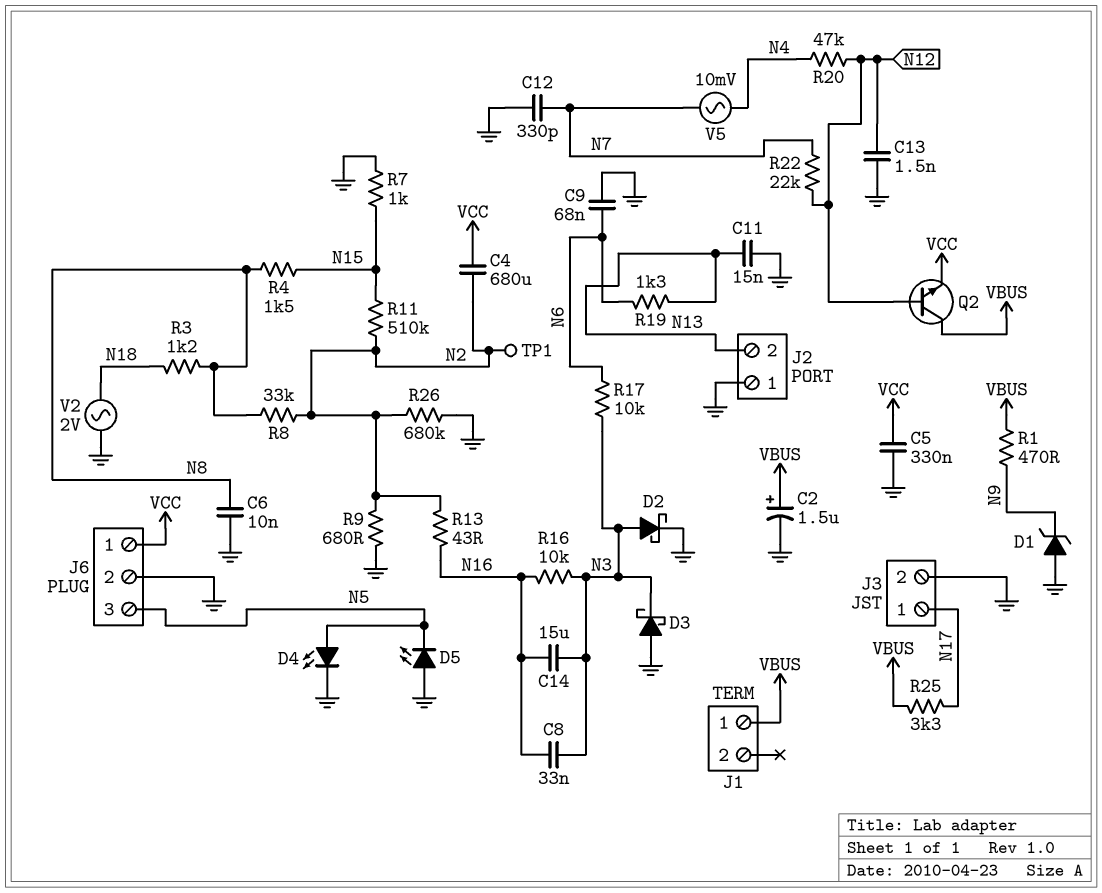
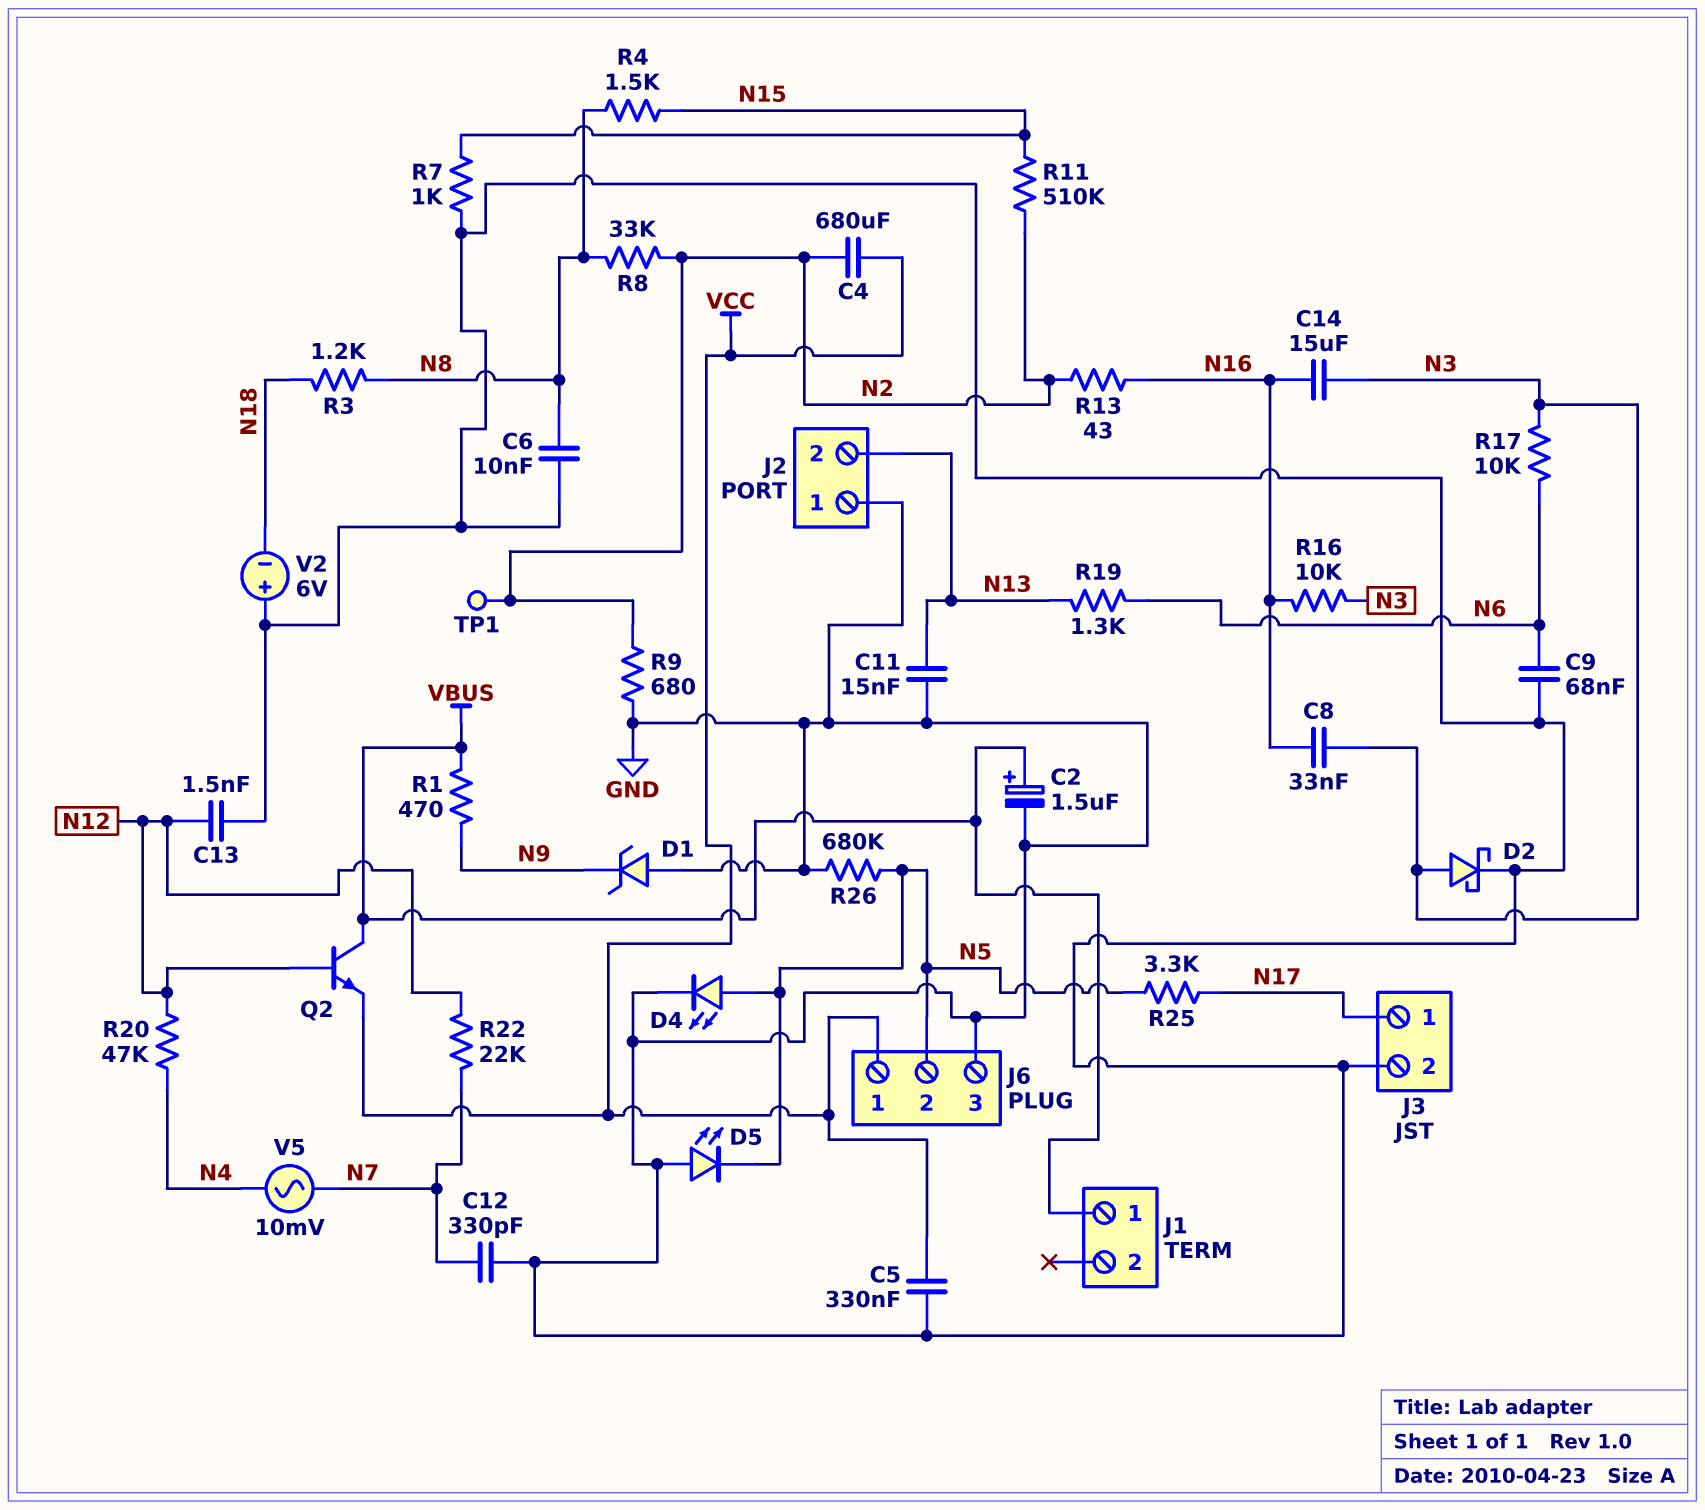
D3: schottky (A GND, K N3) -> none
J6 pin 2: GND -> N5
J6 pin 3: N5 -> GND
R25: 3.3k (N17, VBUS) -> 3.3k (N5, N17)
R26: 680k (GND, N2) -> 680k (GND, N5)
V2: AC 2V (GND, N18) -> 6V (plus GND, minus N18)

